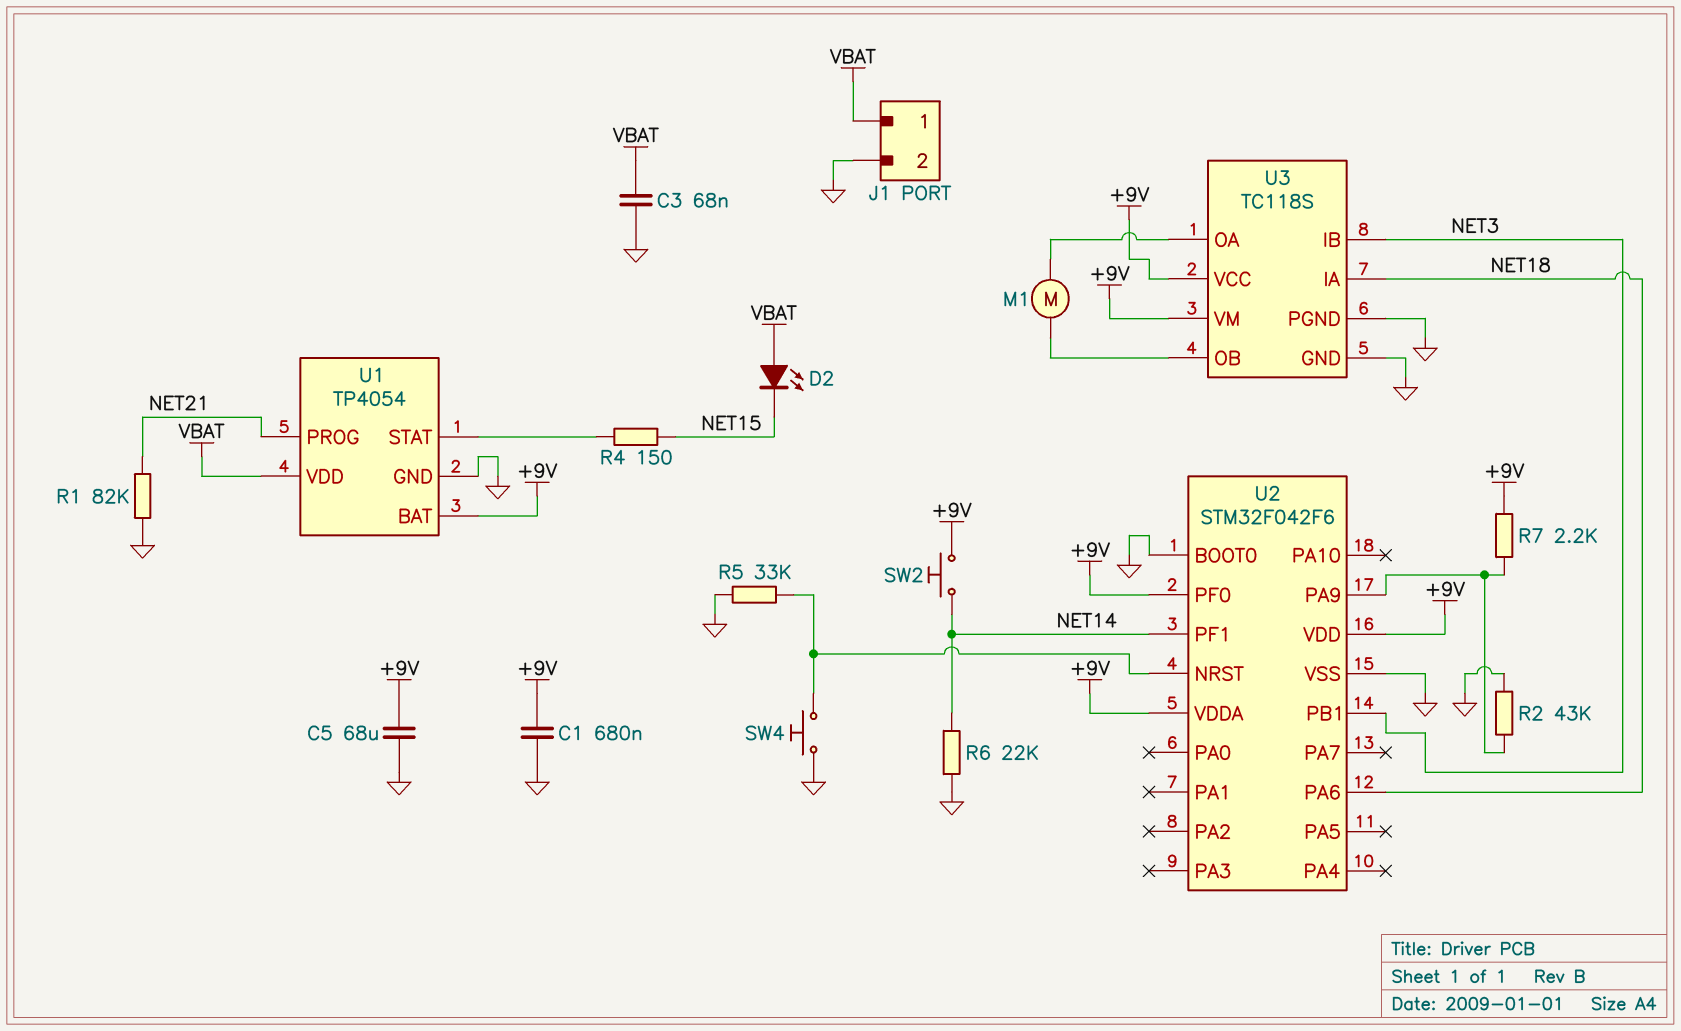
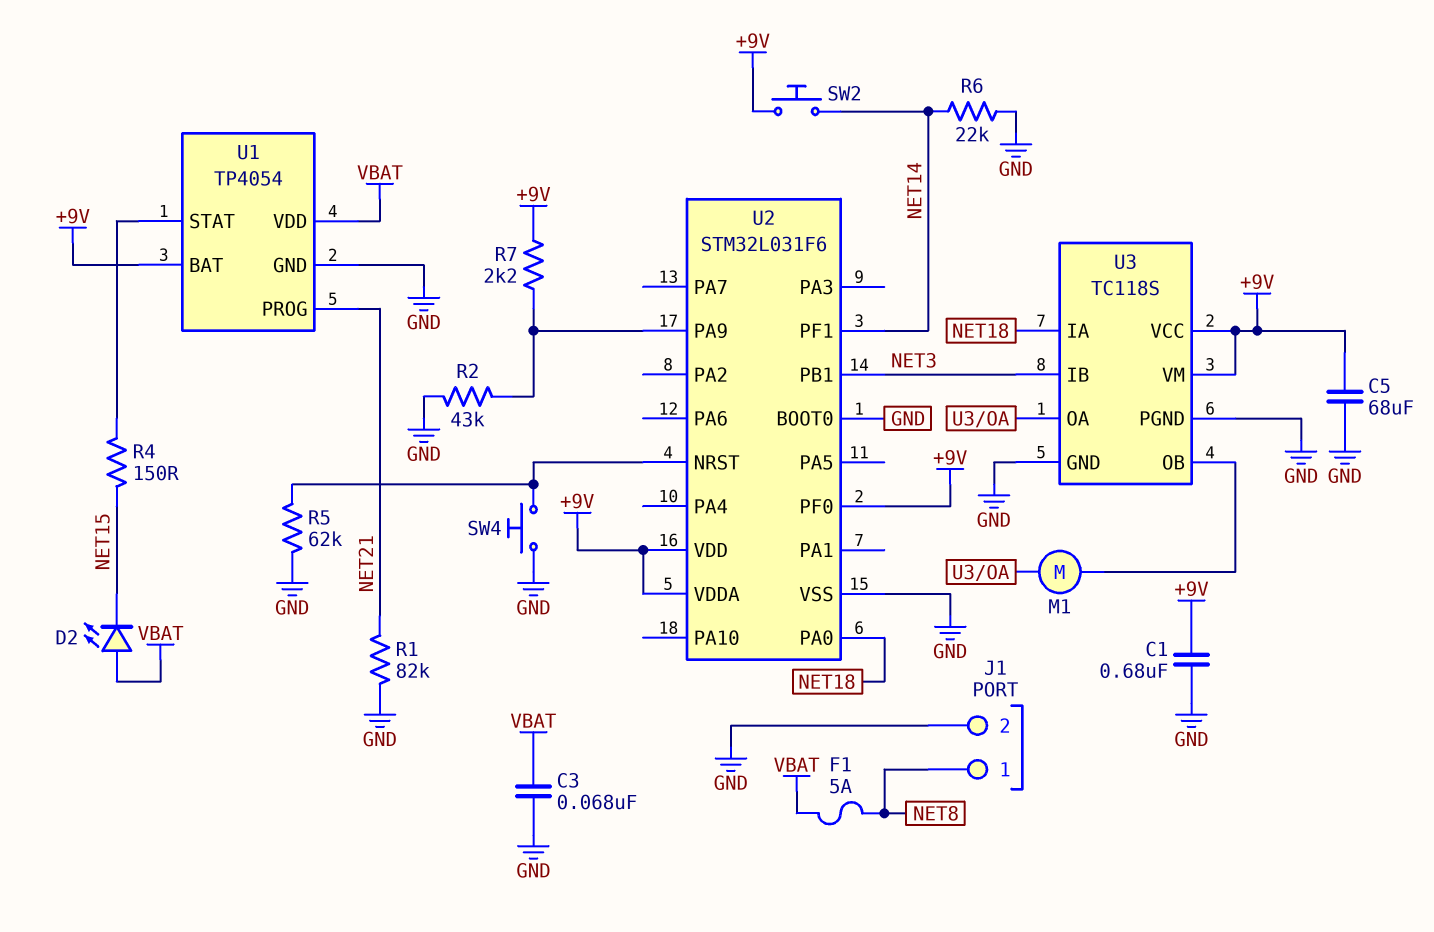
F1: none -> 5A (NET8, VBAT)
J1 pin 1: VBAT -> NET8
R5: 33k (GND, U2/NRST) -> 62k (GND, U2/NRST)
U2: STM32F042F6 -> STM32L031F6
U2 pin PA0: none -> NET18
U2 pin PA6: NET18 -> none

